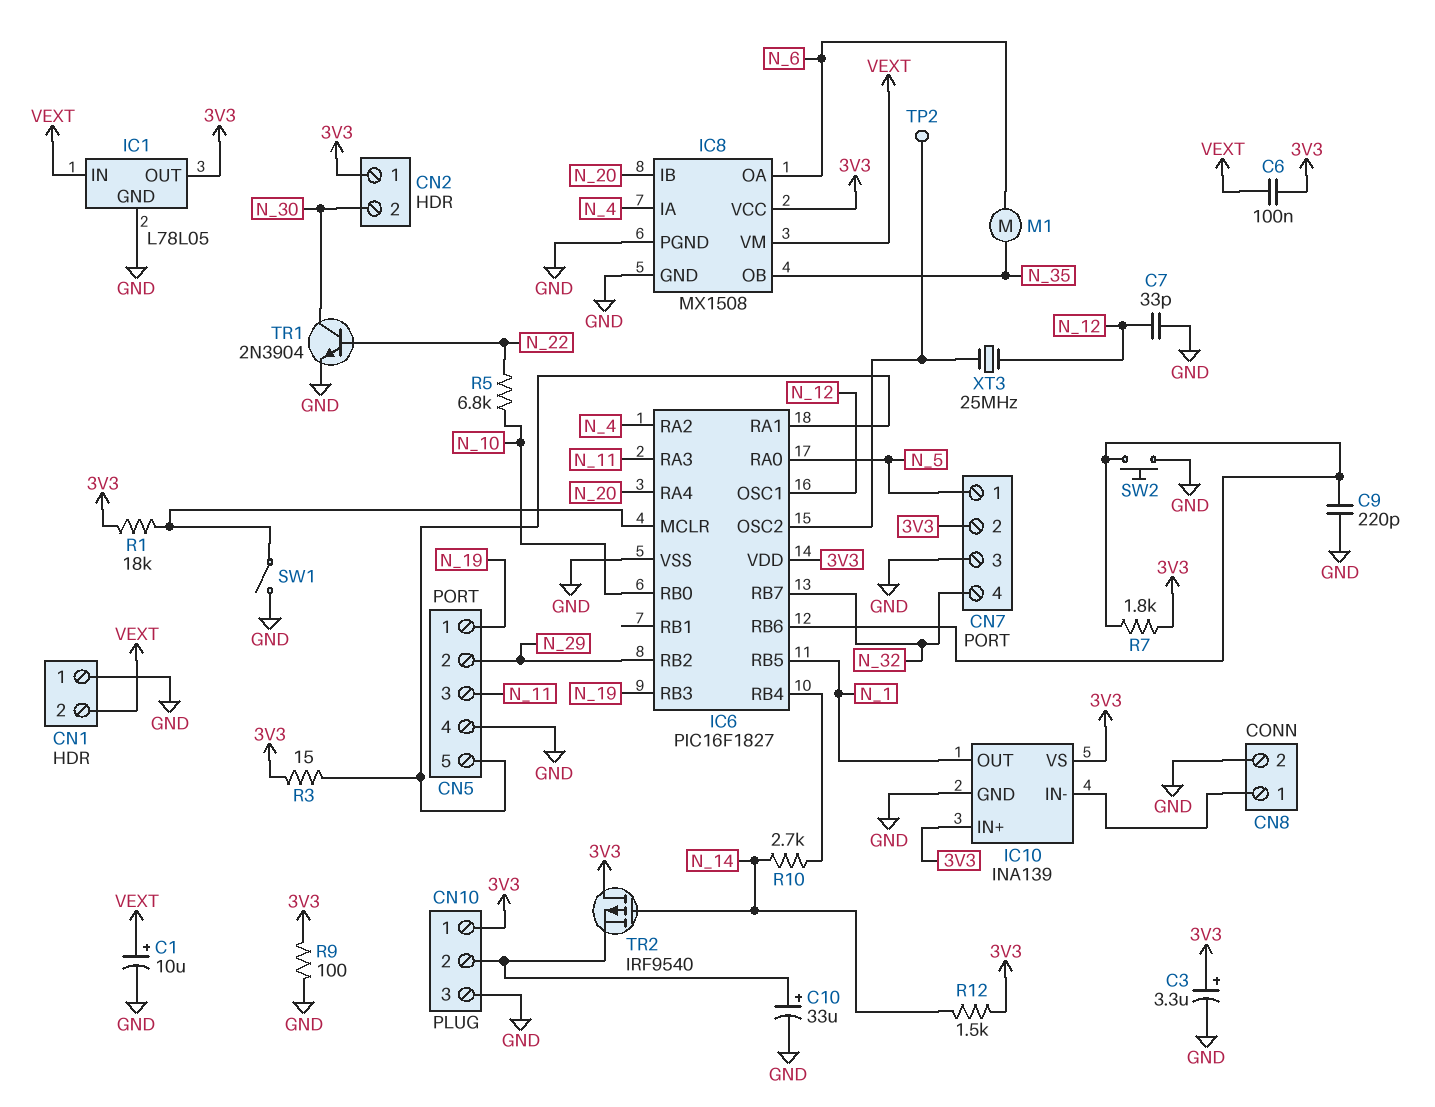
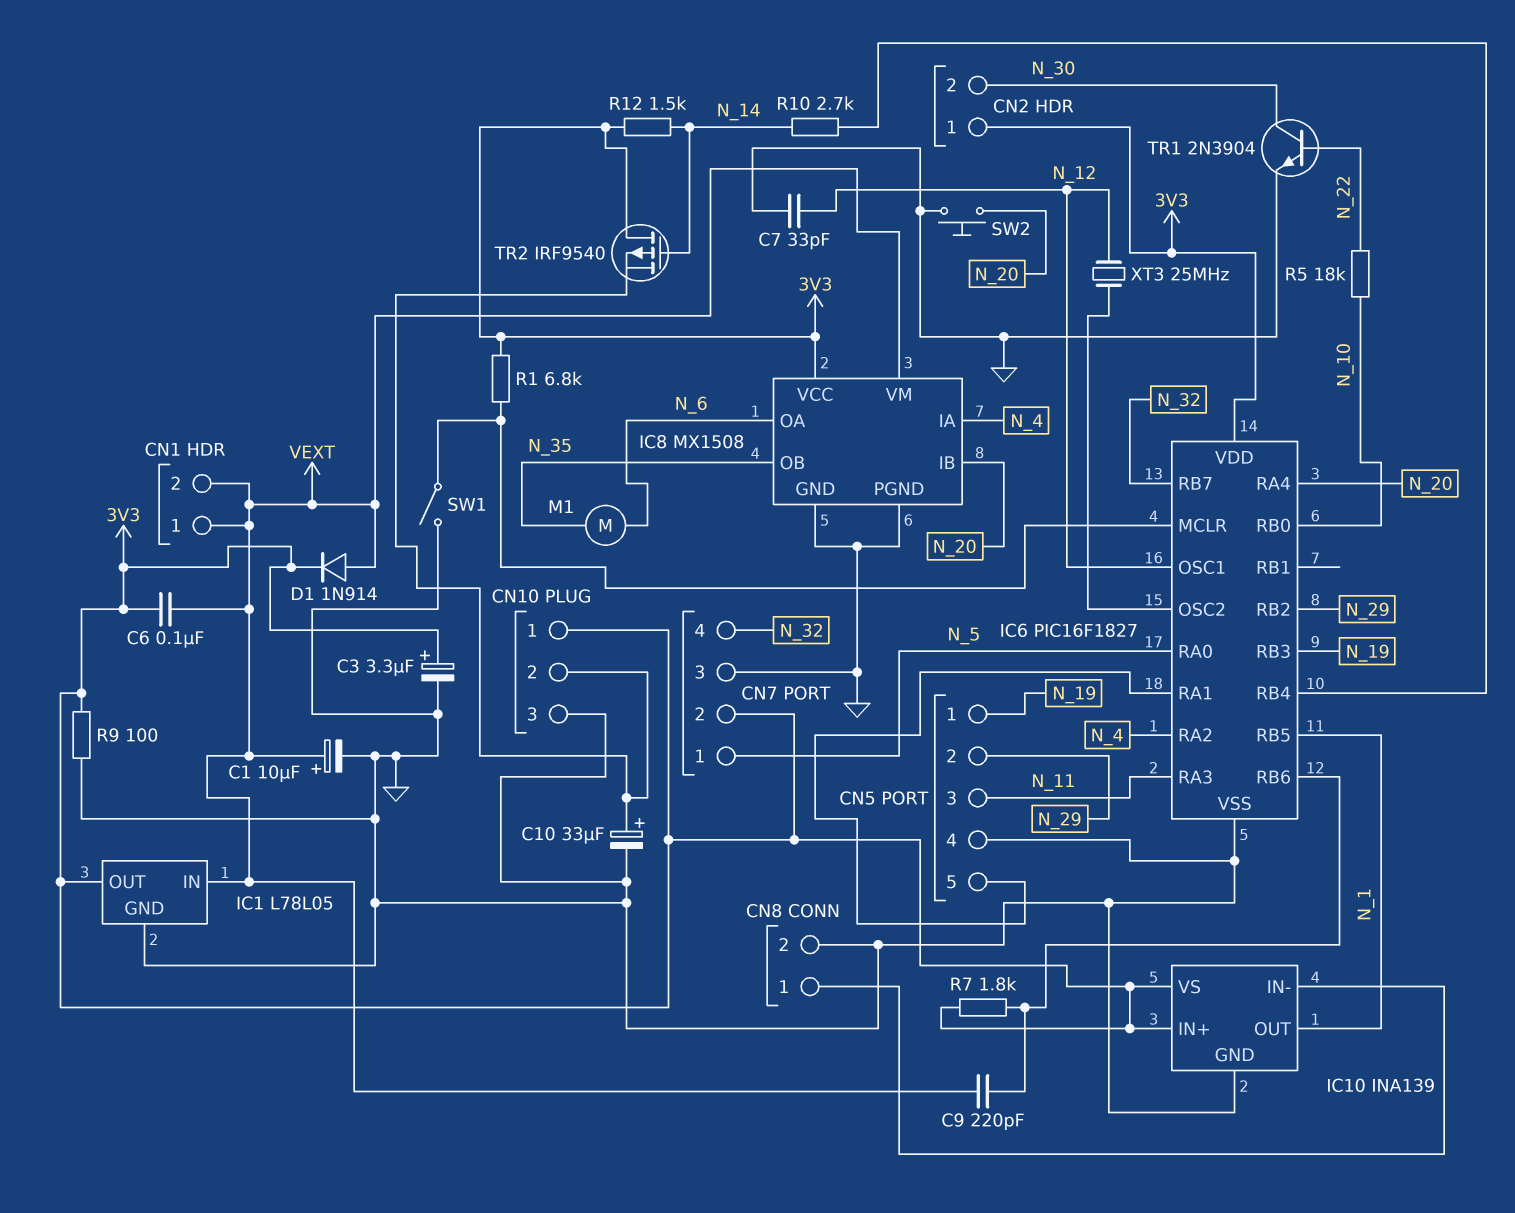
C9: 220pF (GND, IC6/RB6) -> 220pF (IC6/RB6, VEXT)
CN1 pin 1: GND -> VEXT
D1: none -> diode 1N914 (A VEXT, K 3V3)
R1: 18k (3V3, IC6/MCLR) -> 6.8k (3V3, IC6/MCLR)
R3: 15 (3V3, CN5/5) -> none
R5: 6.8k (N_10, N_22) -> 18k (N_10, N_22)
SW2: button (GND, IC6/RB6) -> button (GND, N_20)
TP2: test point (IC6/OSC2) -> none

